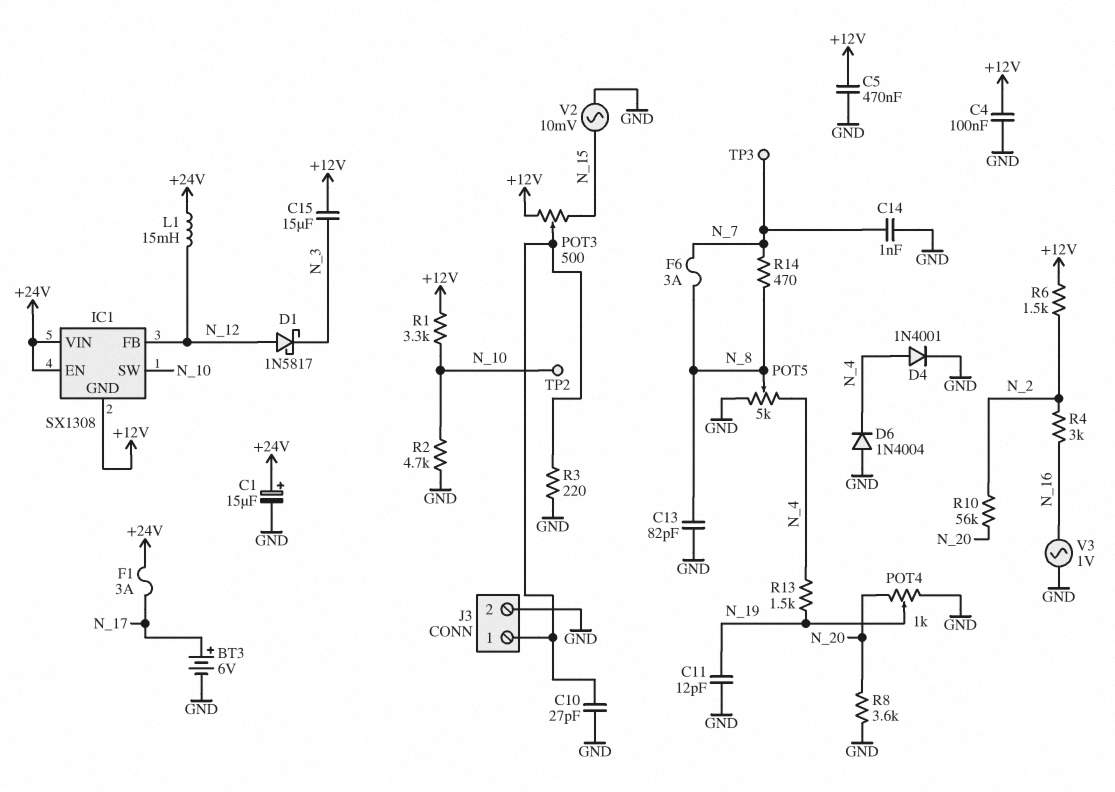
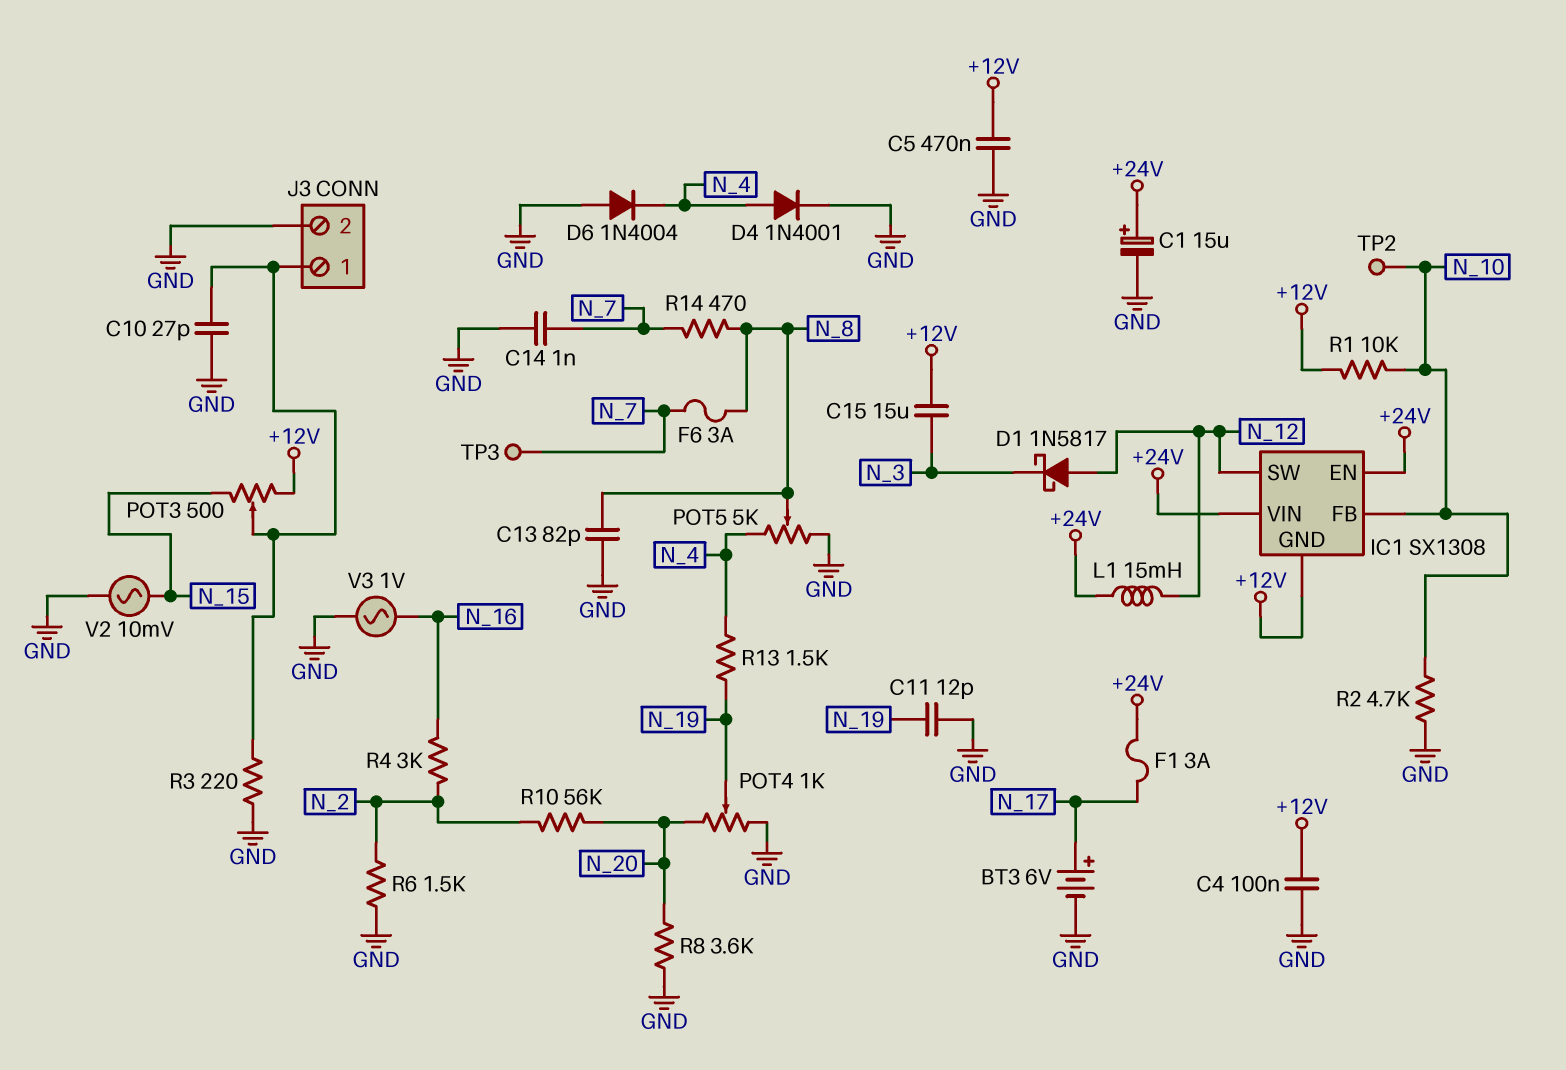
IC1 pin FB: N_12 -> N_10
IC1 pin SW: N_10 -> N_12
R1: 3.3k (+12V, N_10) -> 10k (+12V, N_10)
R6: 1.5k (+12V, N_2) -> 1.5k (GND, N_2)

